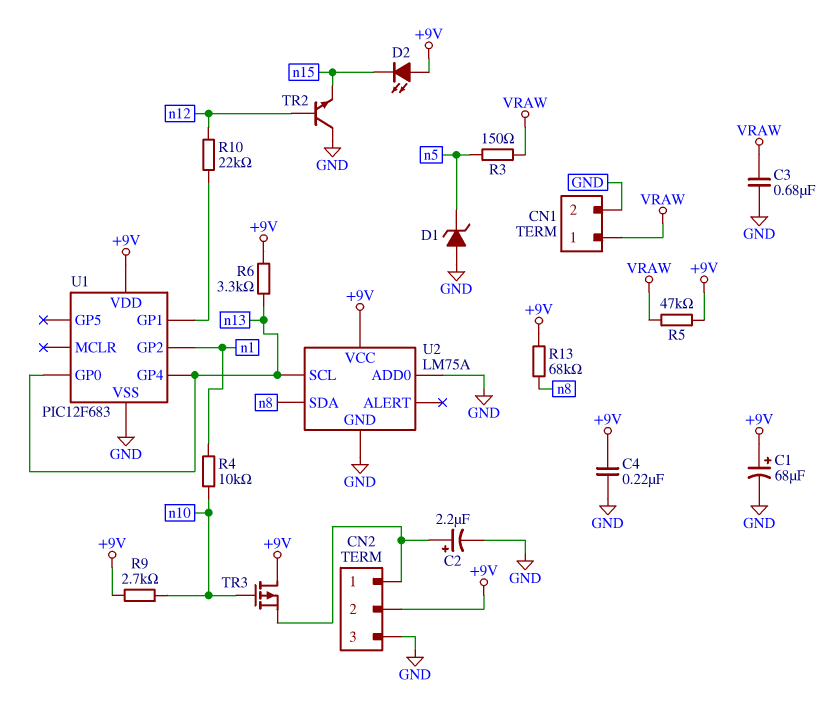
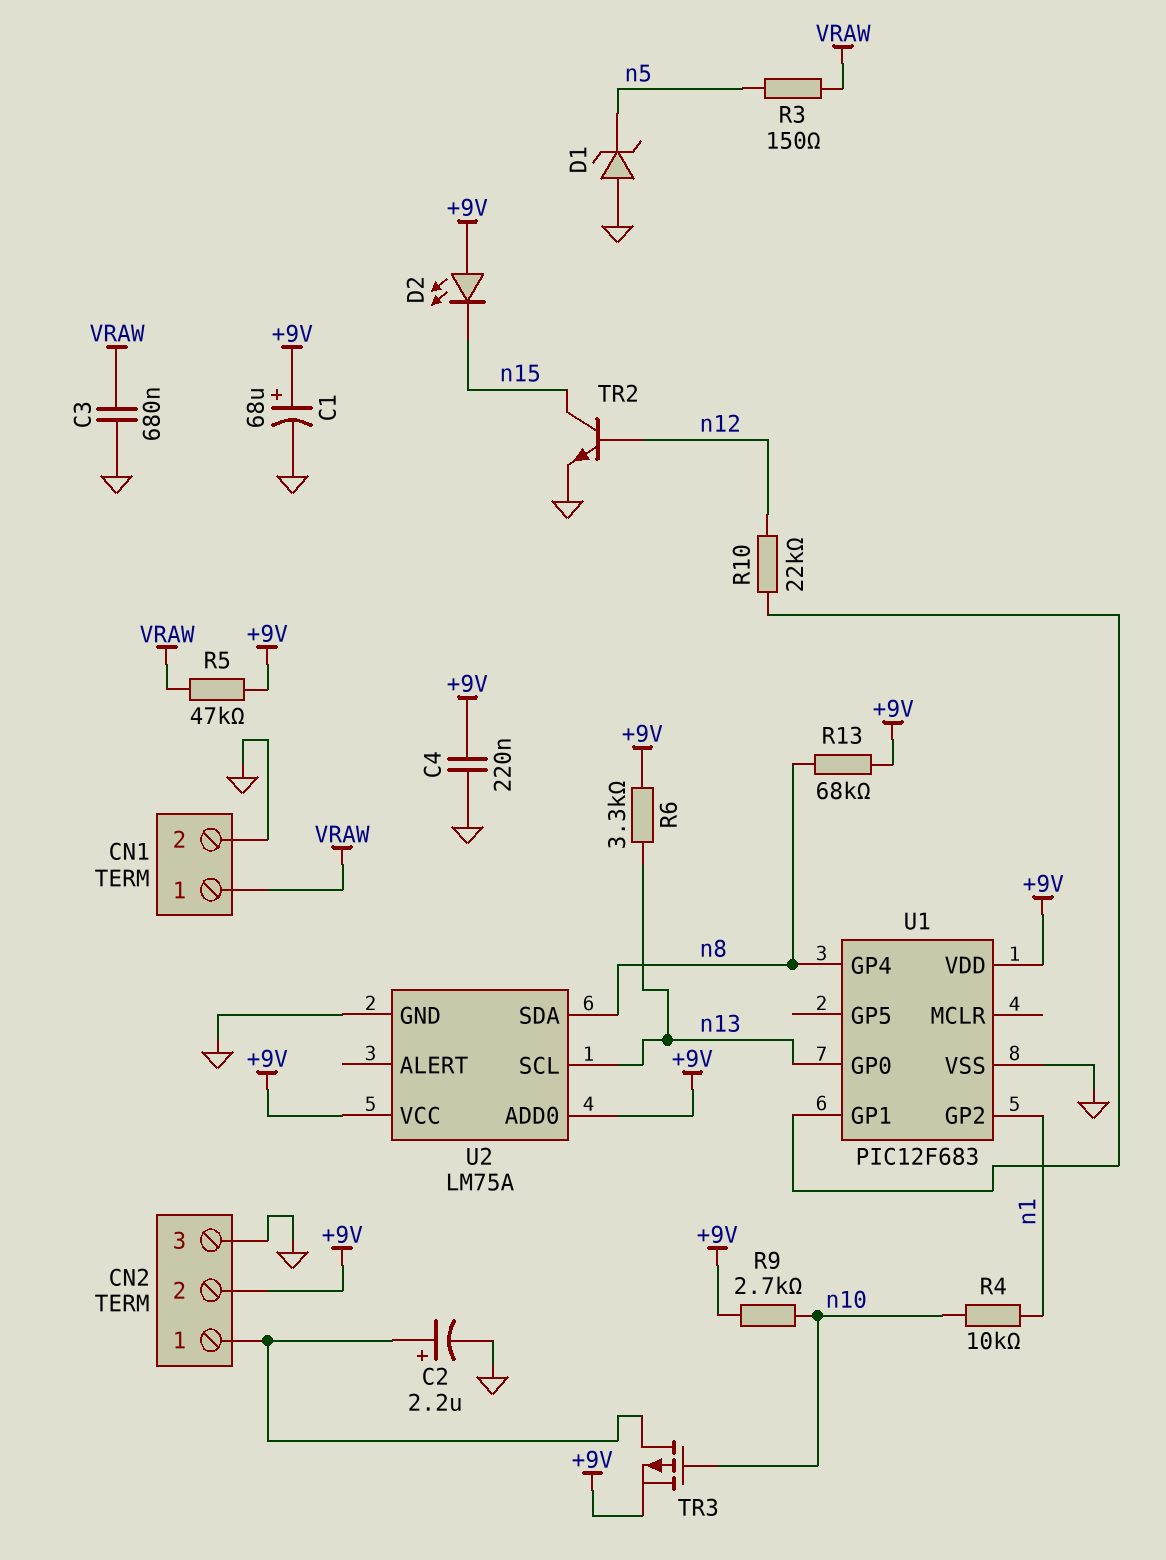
TR2: NPN (B n12, C GND, E n15) -> NPN (B n12, C n15, E GND)
TR3: PMOS (G n10, D +9V, S CN2/1) -> PMOS (G n10, D CN2/1, S +9V)
U1 pin GP4: n13 -> n8
U2 pin ADD0: GND -> +9V

